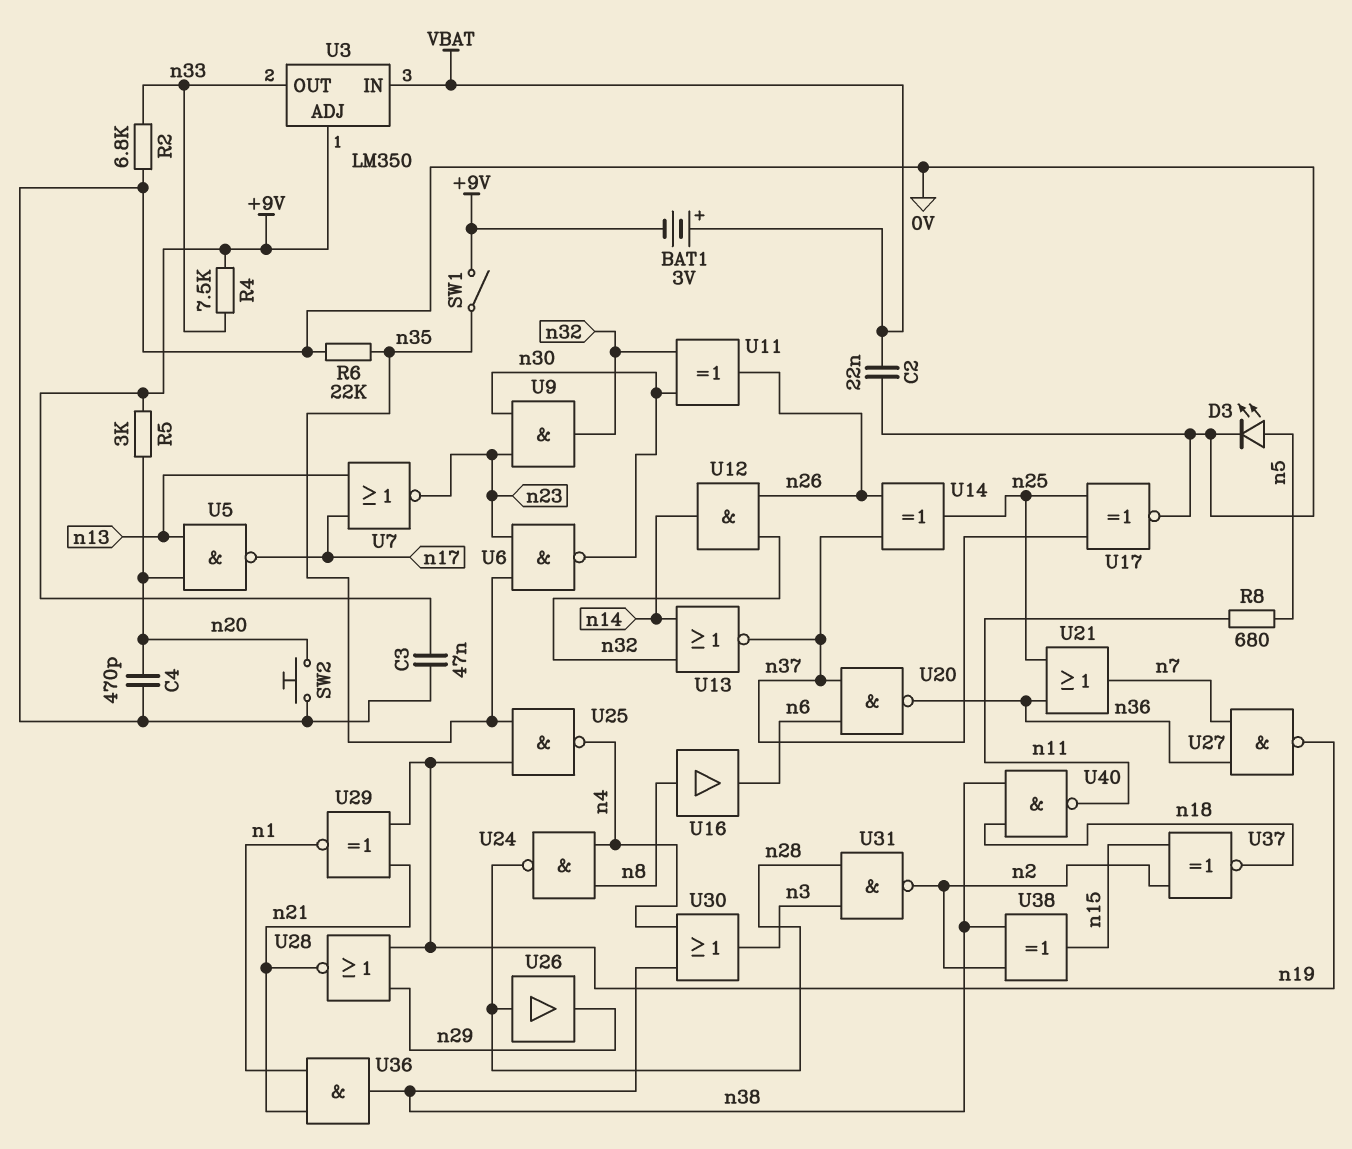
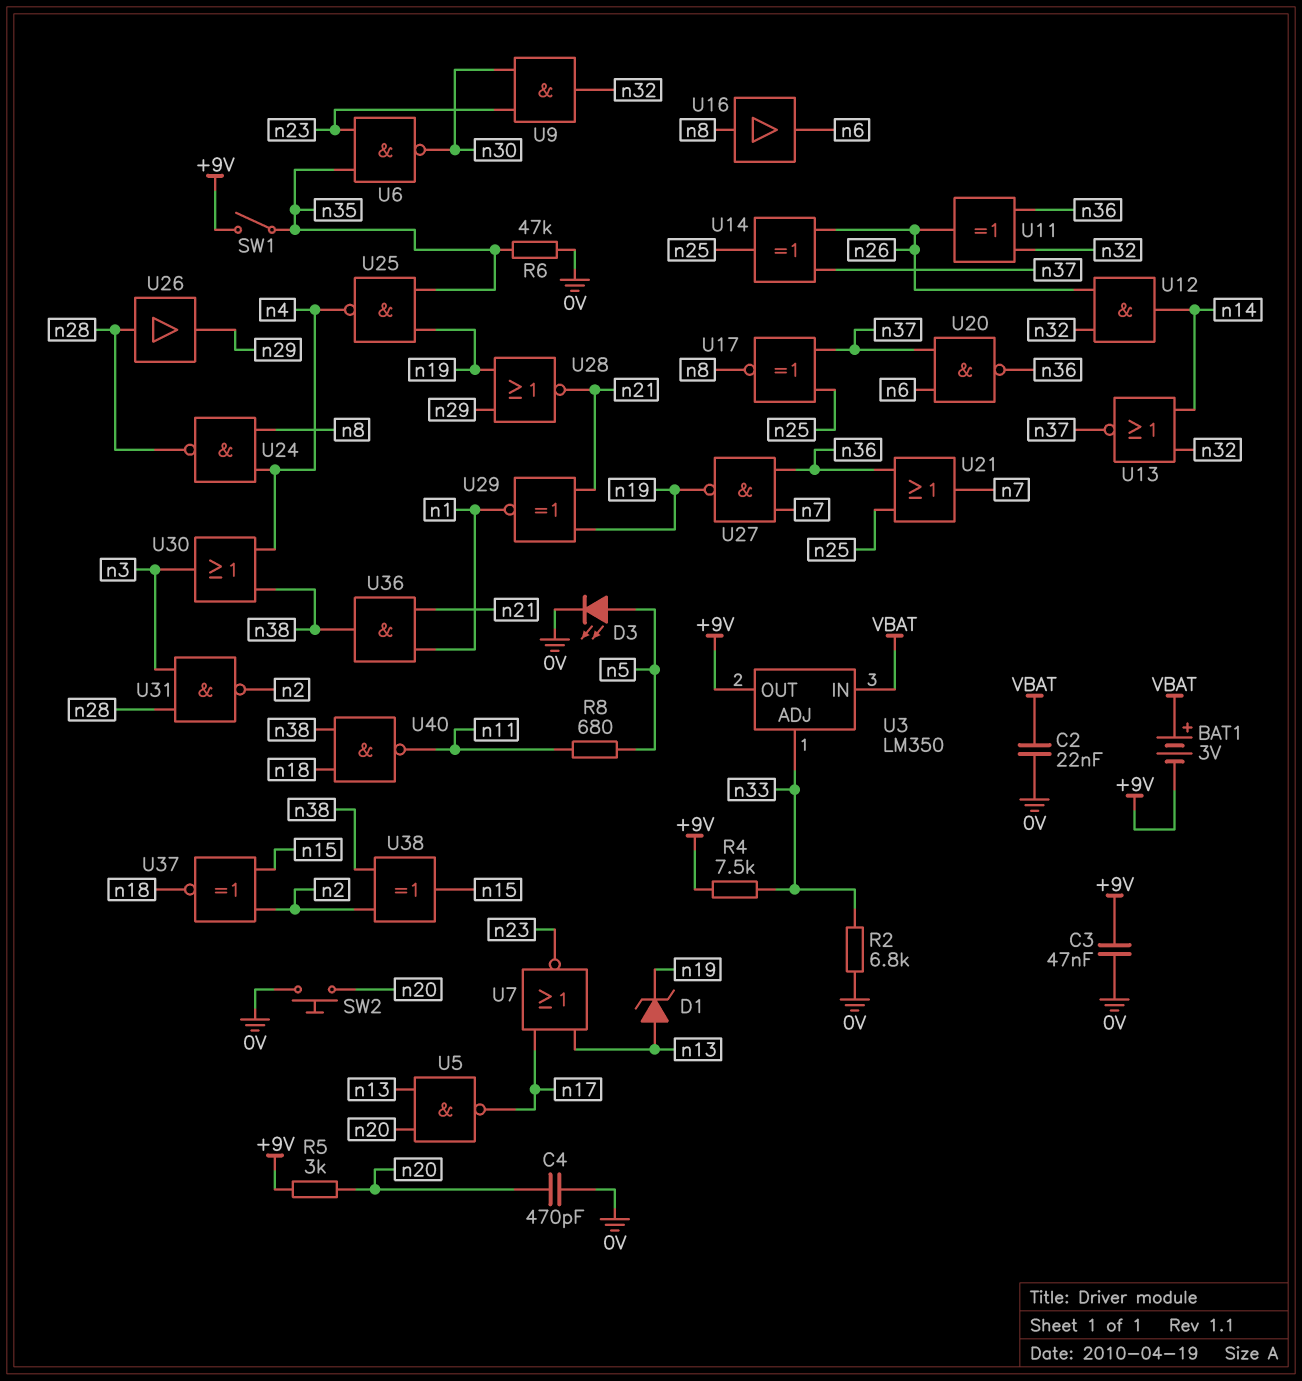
D1: none -> zener (A n13, K n19)
R6: 22k (0V, n35) -> 47k (0V, n35)
U3 pin ADJ: +9V -> n33
U3 pin OUT: n33 -> +9V
U11: XOR (in n30, in n32, out n26) -> XOR (in n32, in n36, out n26)
U17: XNOR (in n25, in n37, out 0V) -> XNOR (in n25, in n37, out n8)

